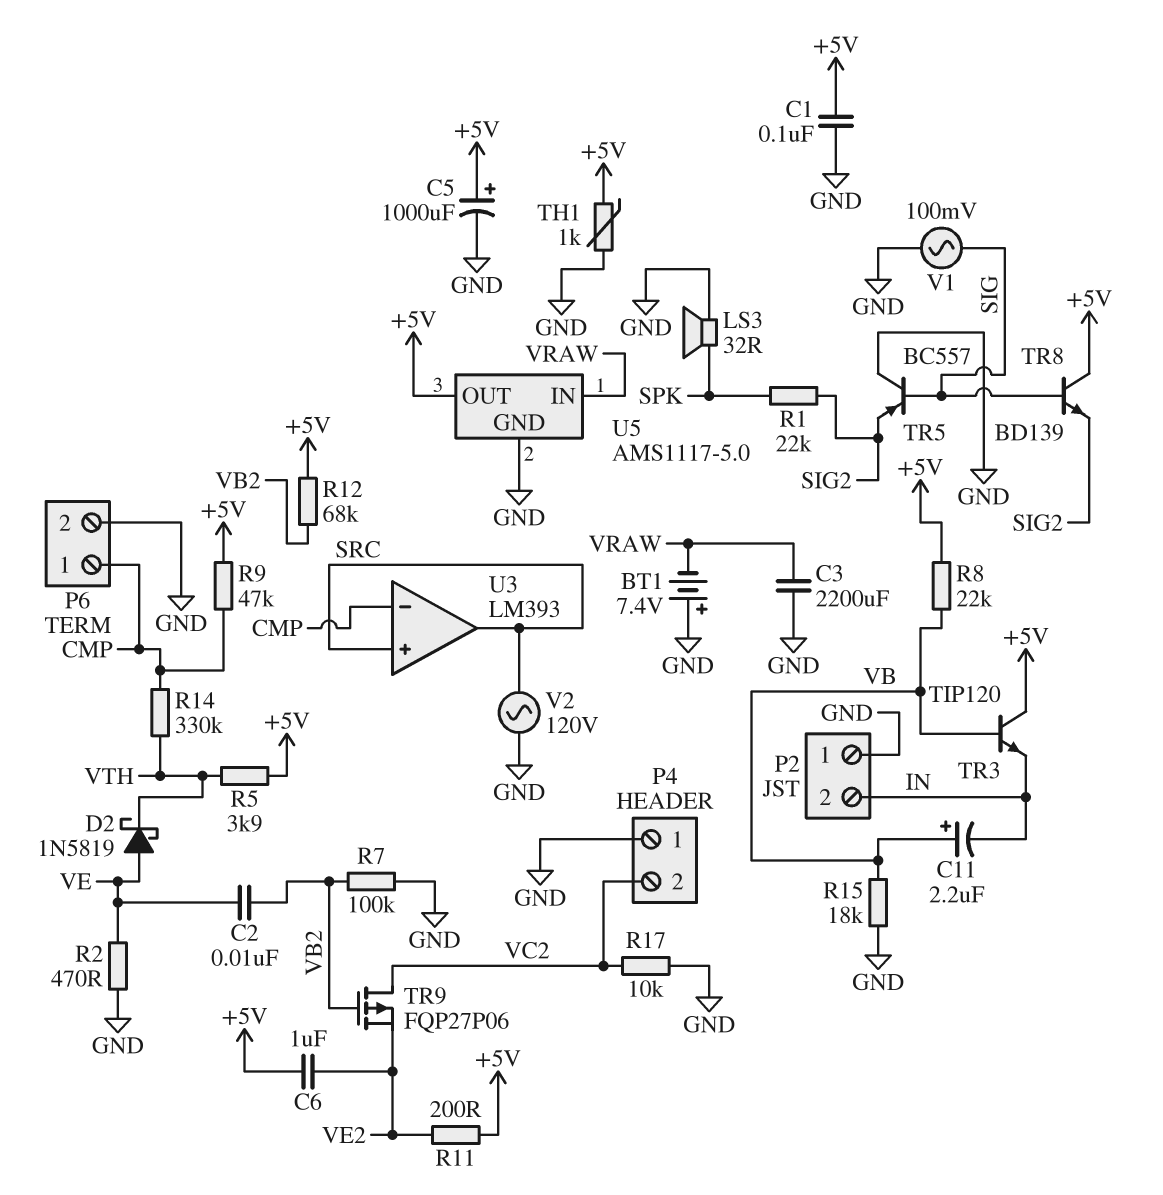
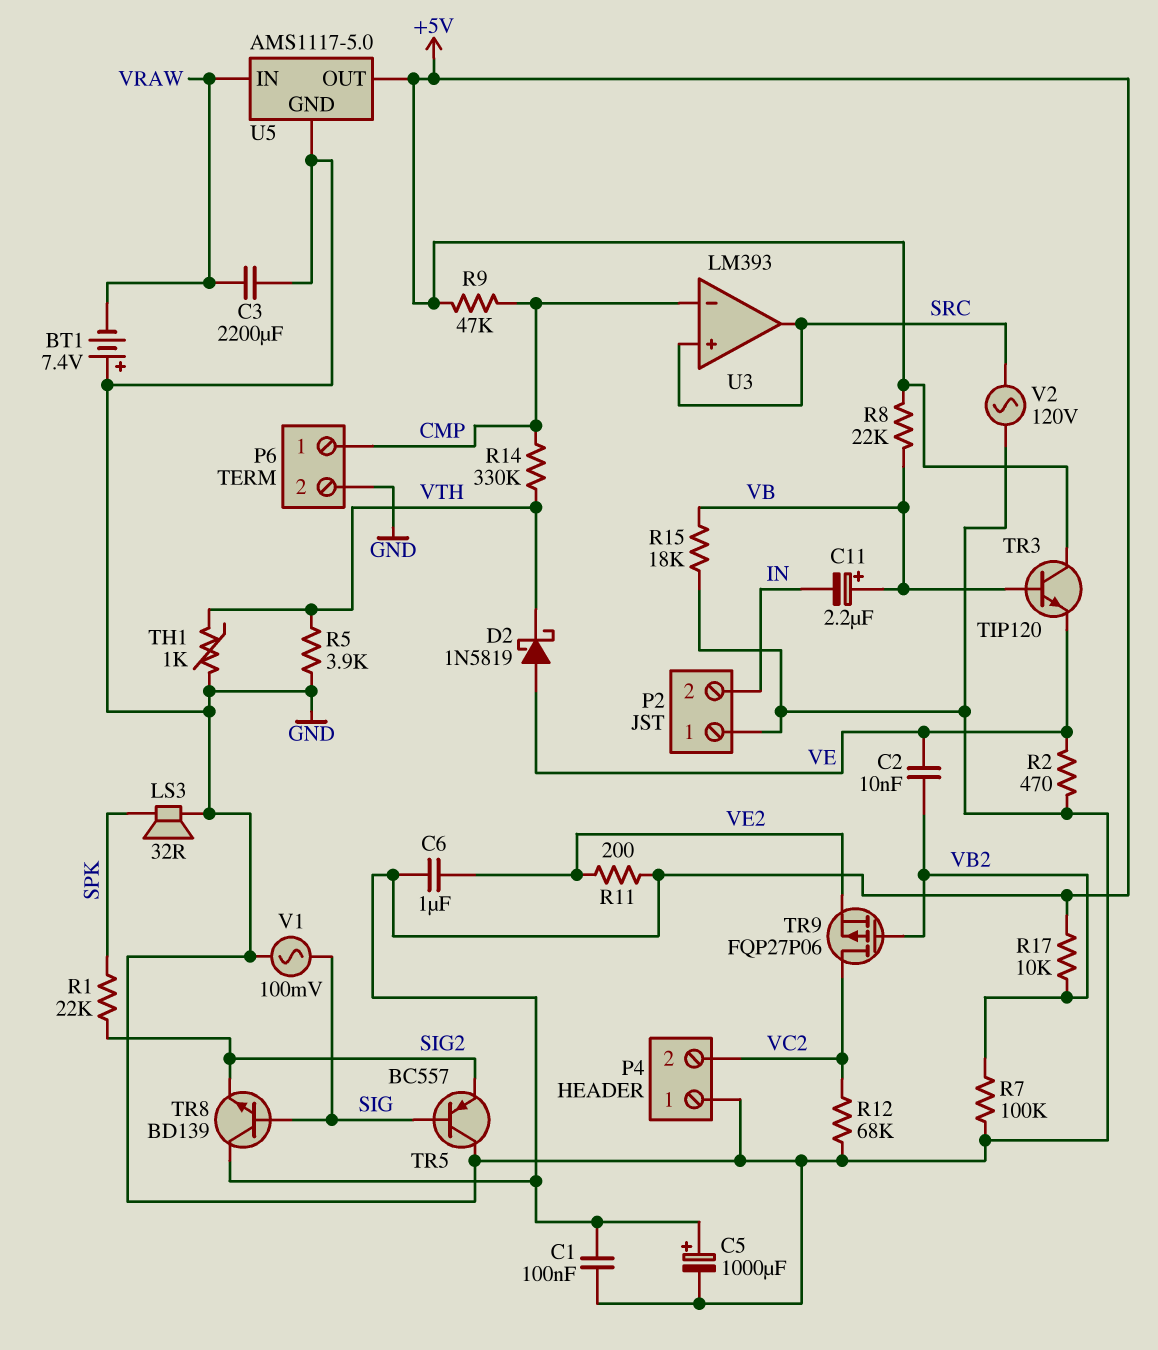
R5: 3.9k (+5V, VTH) -> 3.9k (GND, VTH)
R12: 68k (+5V, VB2) -> 68k (GND, VC2)
R17: 10k (GND, VC2) -> 10k (+5V, VB2)
TH1: 1k (+5V, GND) -> 1k (GND, VTH)
TR3: NPN TIP120 (B VB, C +5V, E IN) -> NPN TIP120 (B VB, C +5V, E VE)

